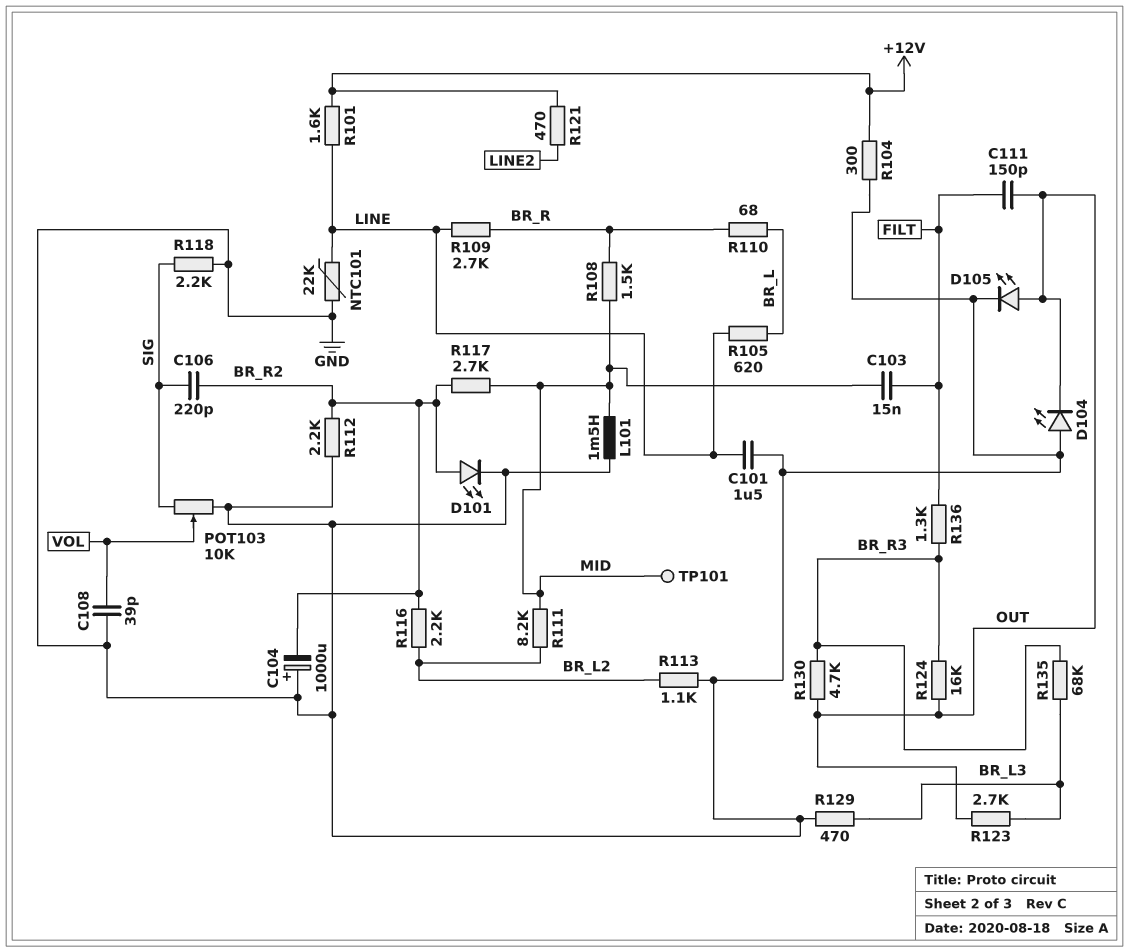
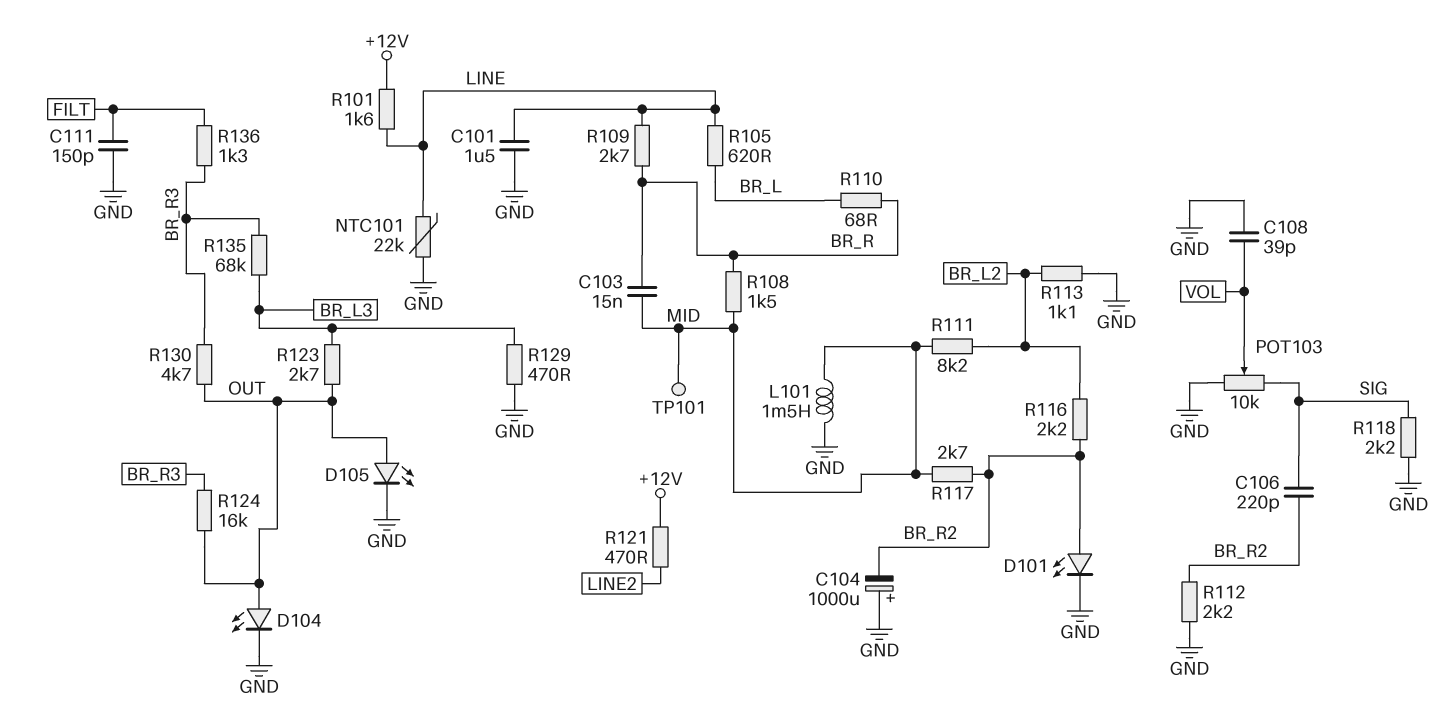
C103: 15nF (FILT, MID) -> 15nF (BR_R, MID)
C111: 150pF (FILT, OUT) -> 150pF (FILT, GND)
D104: LED (A GND, K OUT) -> LED (A OUT, K GND)
R104: 300 (+12V, GND) -> none

